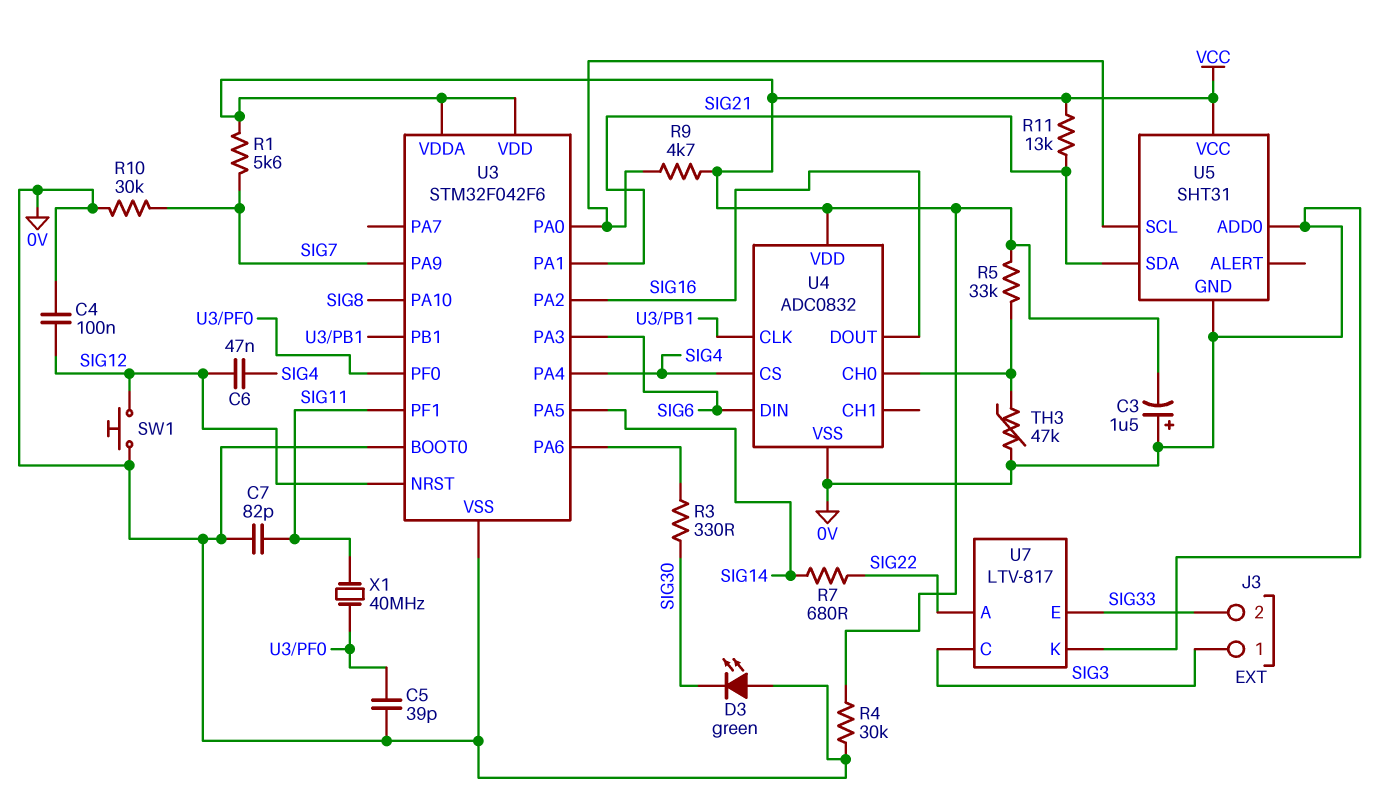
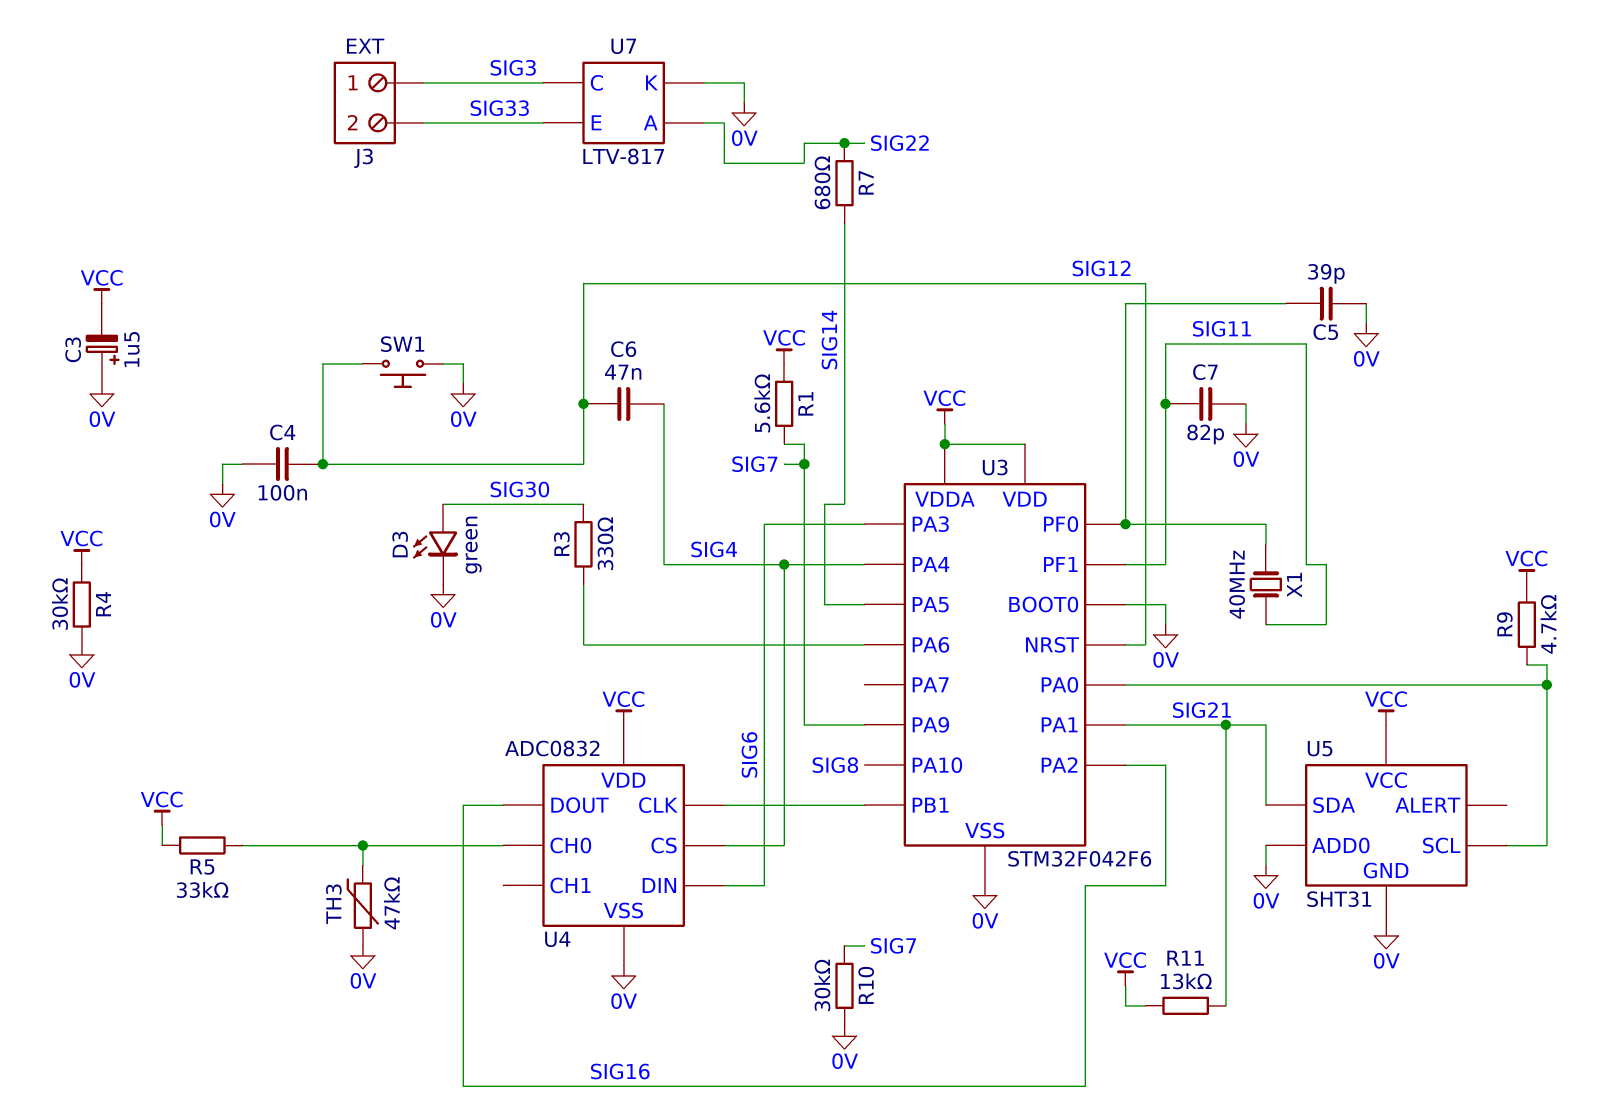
D3: LED green (A 0V, K SIG30) -> LED green (A SIG30, K 0V)

